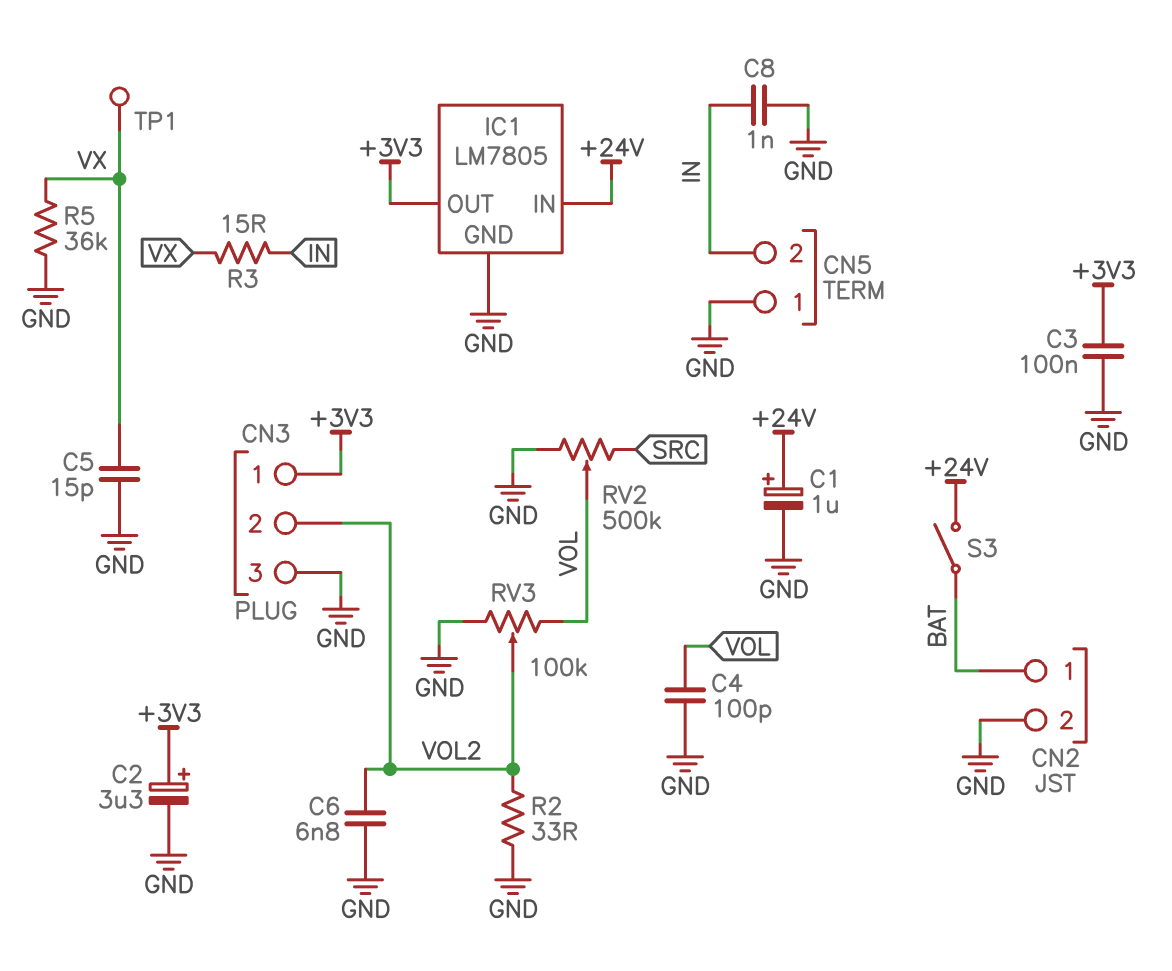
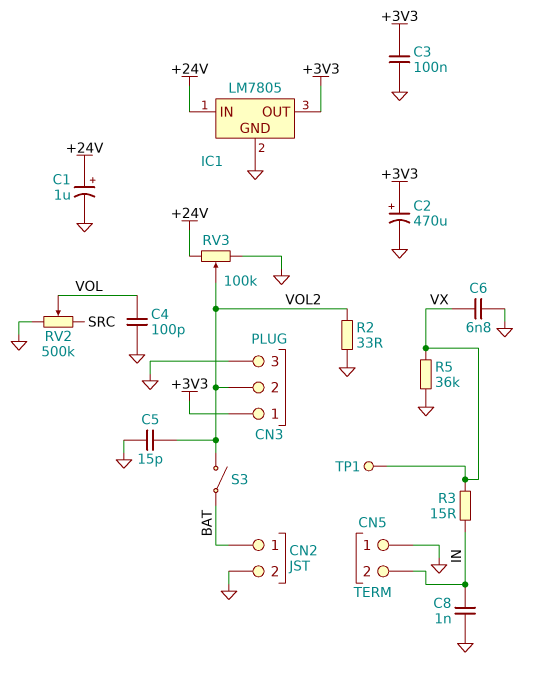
C2: 3.3uF (plus +3V3, minus GND) -> 470uF (plus +3V3, minus GND)
C5: 15pF (GND, VX) -> 15pF (GND, VOL2)
C6: 6.8nF (GND, VOL2) -> 6.8nF (GND, VX)
RV3: 100k (GND, VOL, wiper VOL2) -> 100k (+24V, GND, wiper VOL2)
S3: switch (+24V, BAT) -> switch (BAT, VOL2)

